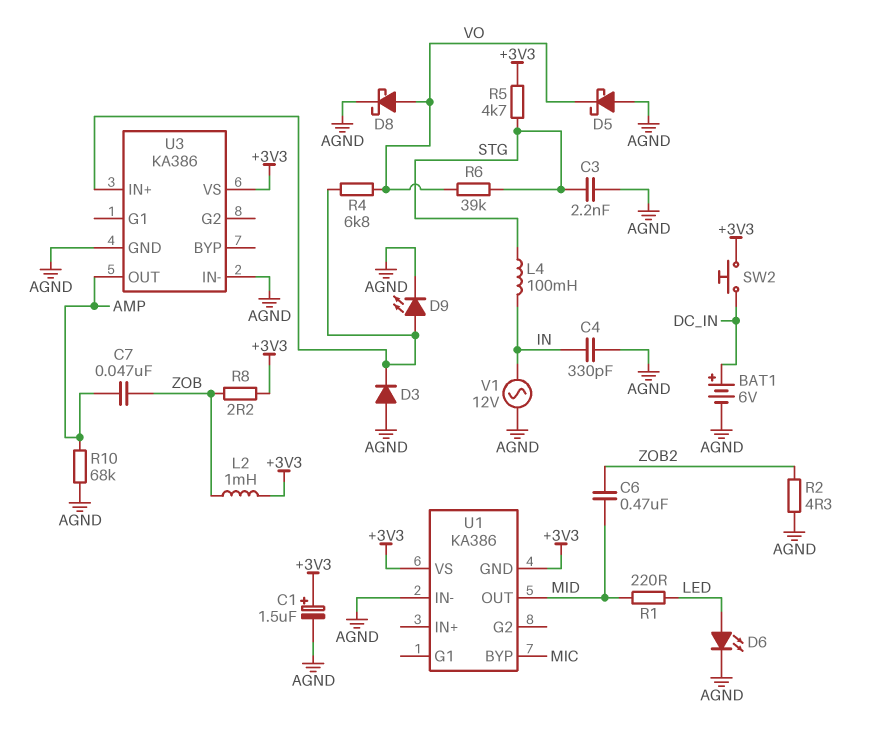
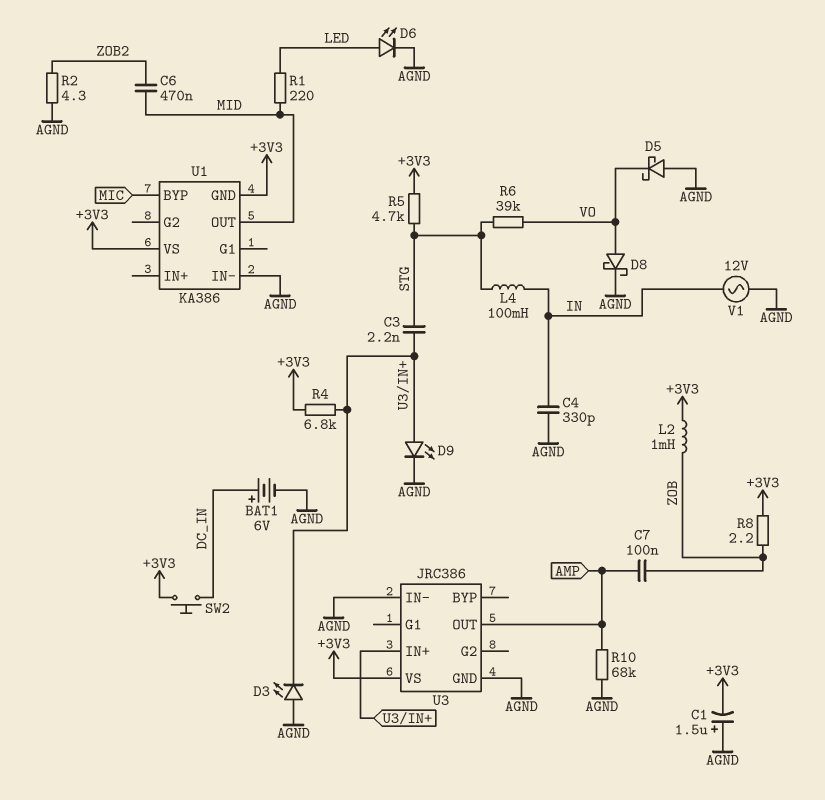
C1: 1.5uF (plus +3V3, minus AGND) -> 1.5uF (plus AGND, minus +3V3)
C3: 2.2nF (AGND, STG) -> 2.2nF (STG, U3/IN+)
C7: 47nF (AMP, ZOB) -> 100nF (AMP, ZOB)
D3: diode (A AGND, K U3/IN+) -> LED (A AGND, K U3/IN+)
R4: 6.8k (U3/IN+, VO) -> 6.8k (+3V3, U3/IN+)
U3: KA386 -> JRC386

